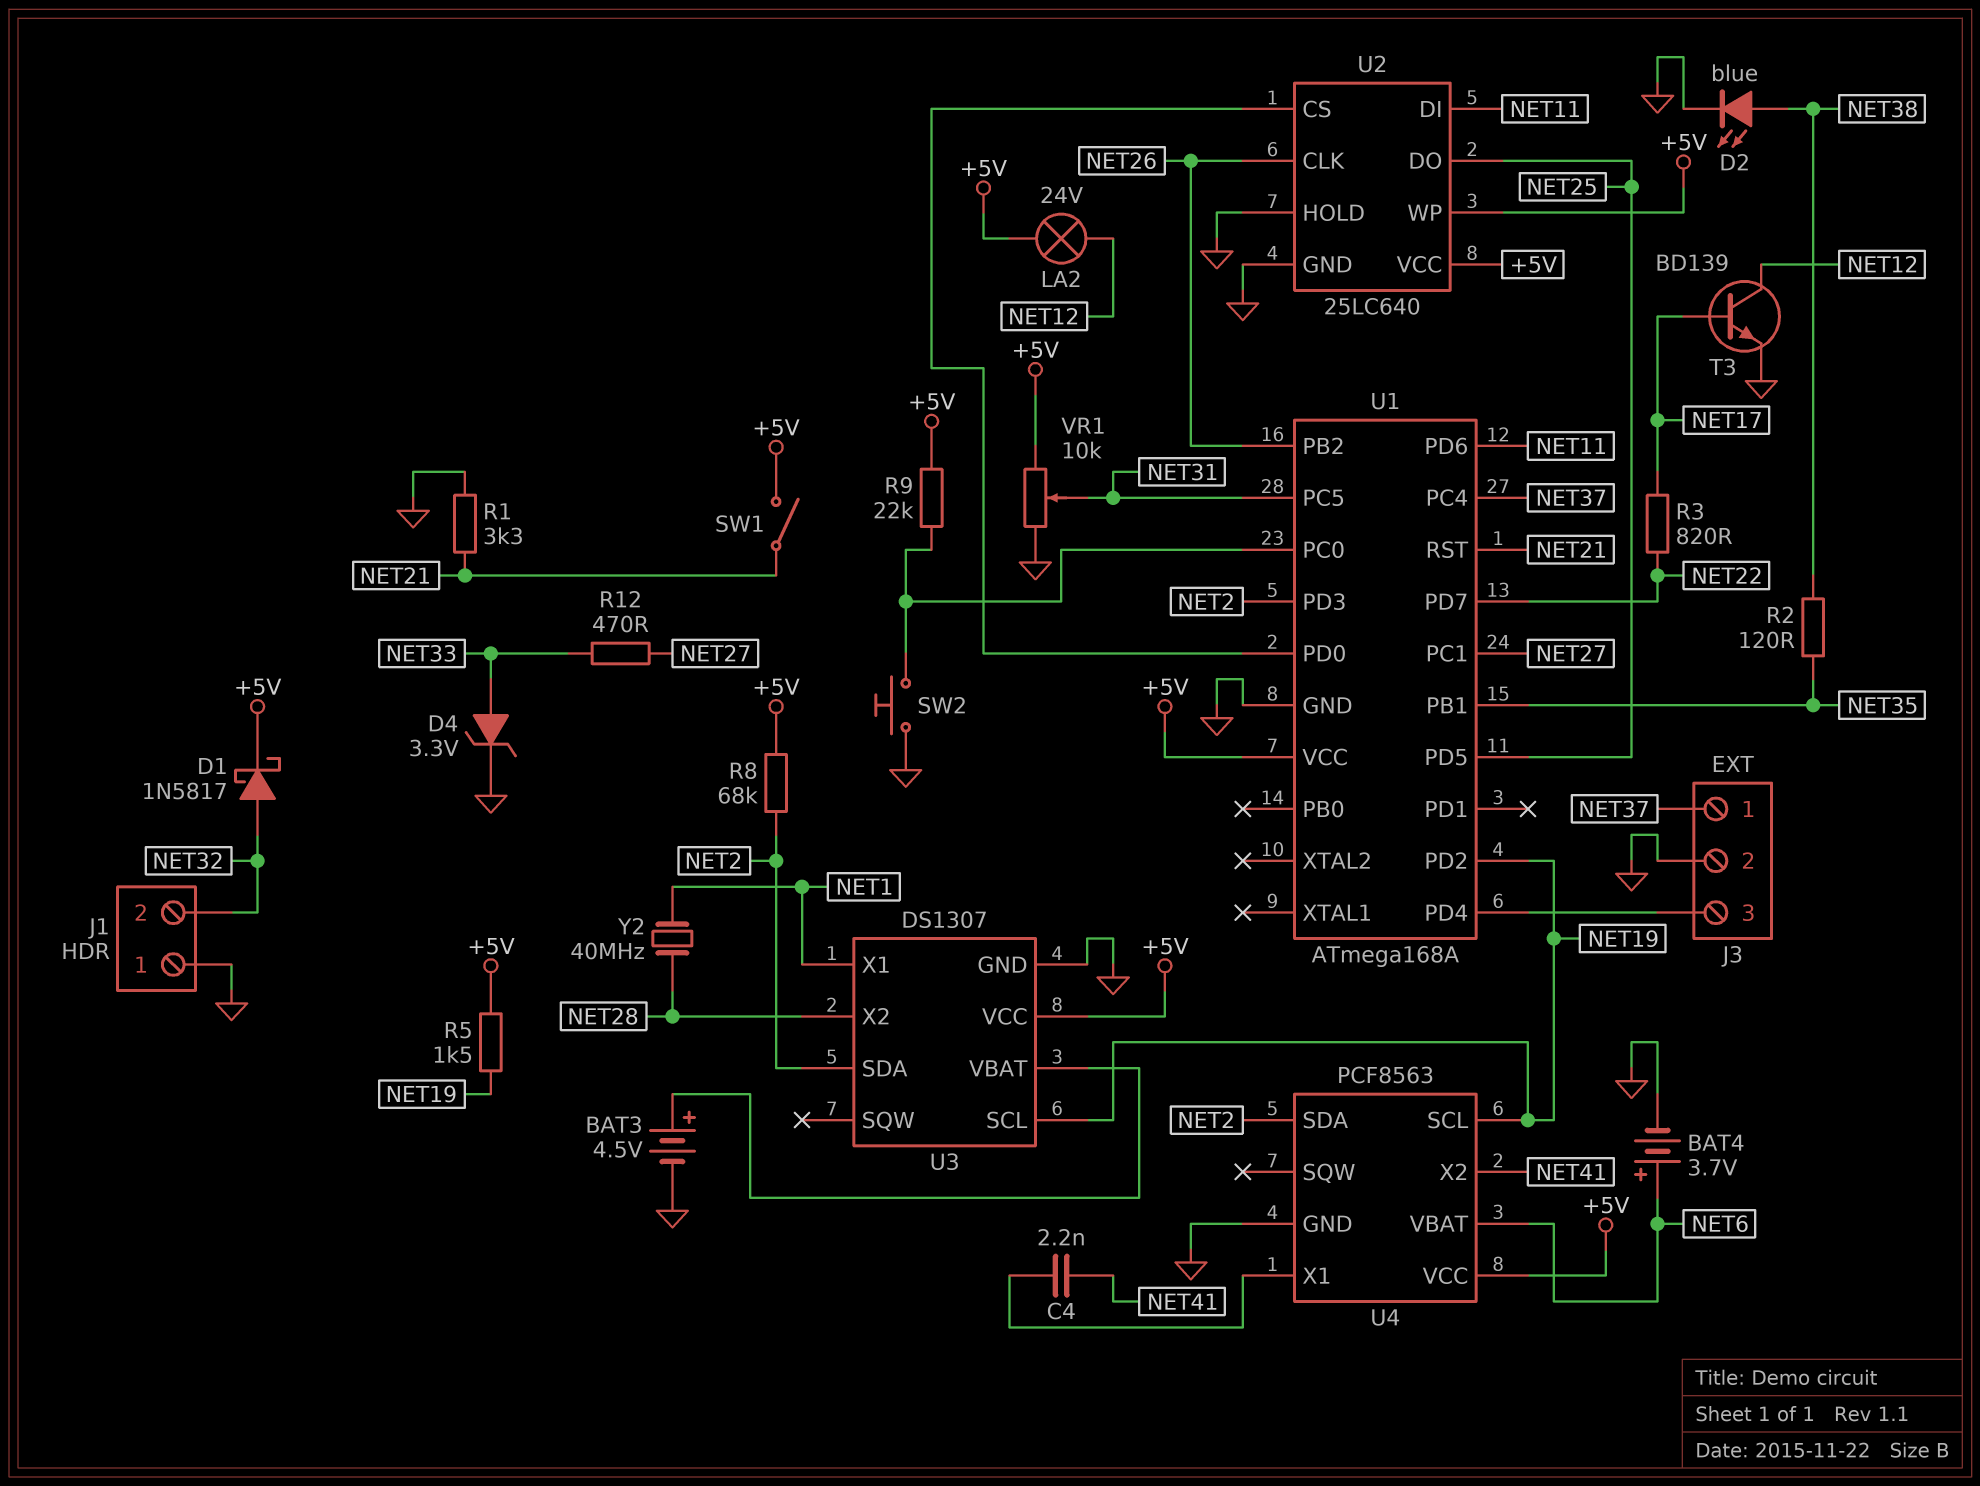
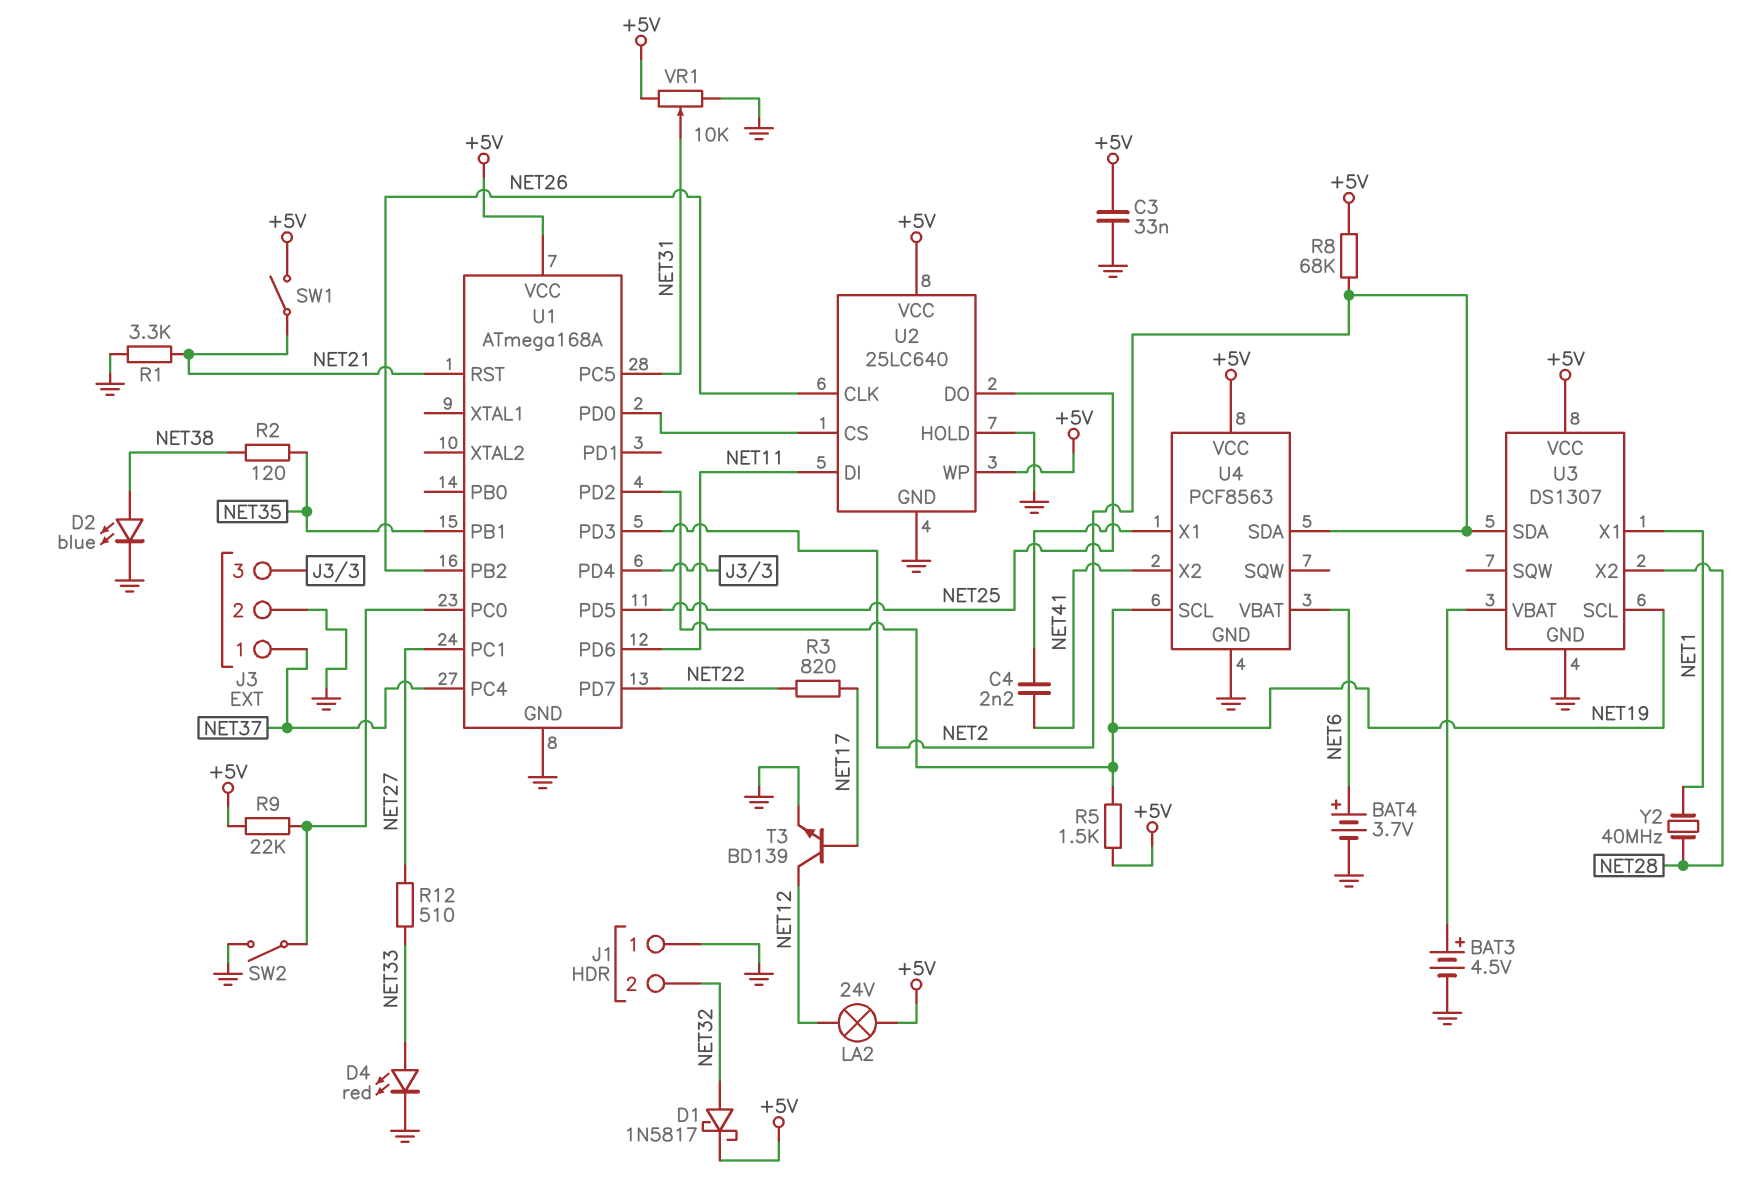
C3: none -> 33nF (+5V, GND)
D4: zener 3.3V (A NET33, K GND) -> LED red (A NET33, K GND)
R12: 470 (NET27, NET33) -> 510 (NET27, NET33)
SW2: button (GND, U1/PC0) -> switch (GND, U1/PC0)

